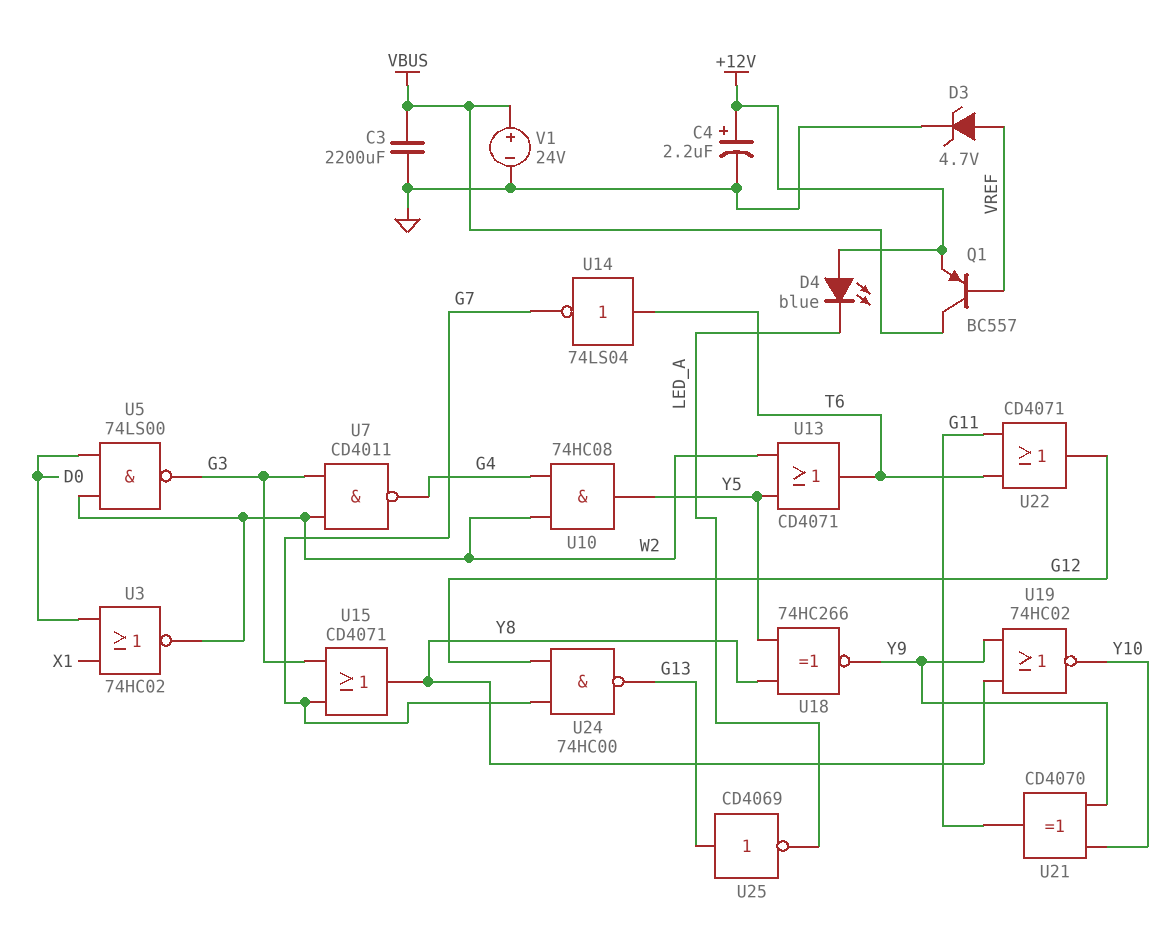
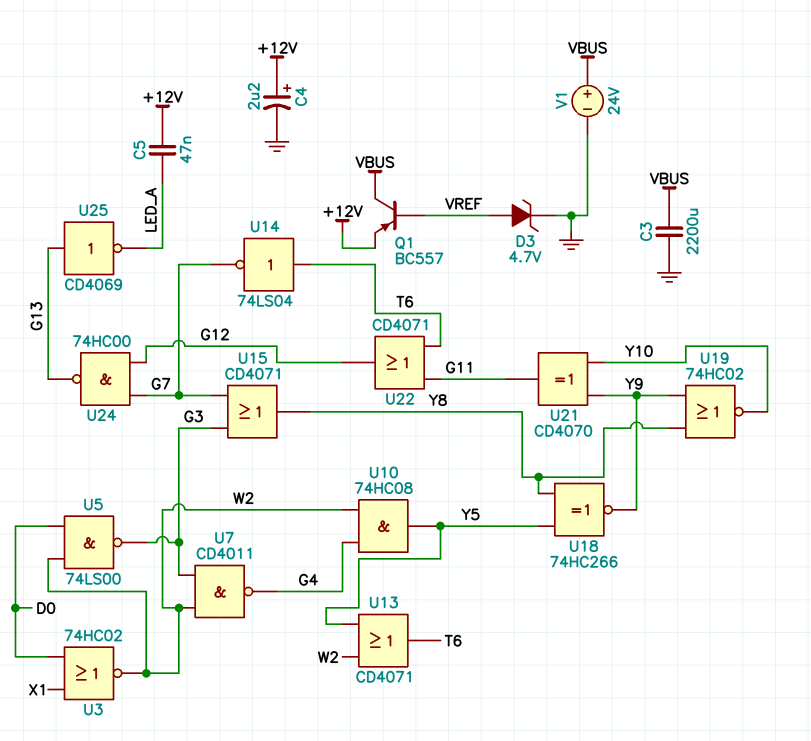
C5: none -> 47nF (+12V, LED_A)
D4: LED blue (A +12V, K LED_A) -> none

